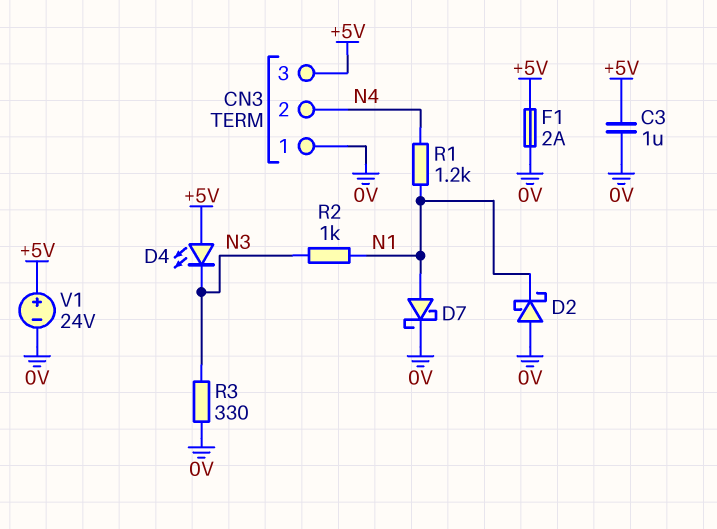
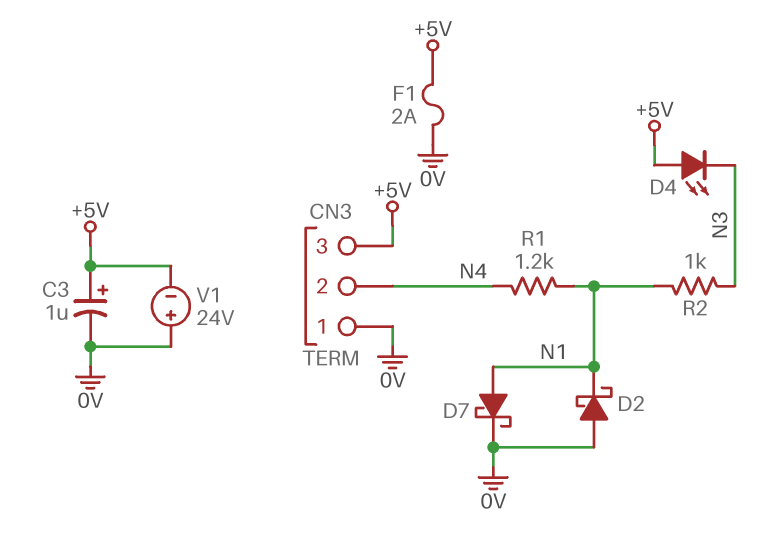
C3: 1uF (+5V, 0V) -> 1uF (plus +5V, minus 0V)
R3: 330 (0V, N3) -> none
V1: 24V (plus +5V, minus 0V) -> 24V (plus 0V, minus +5V)

